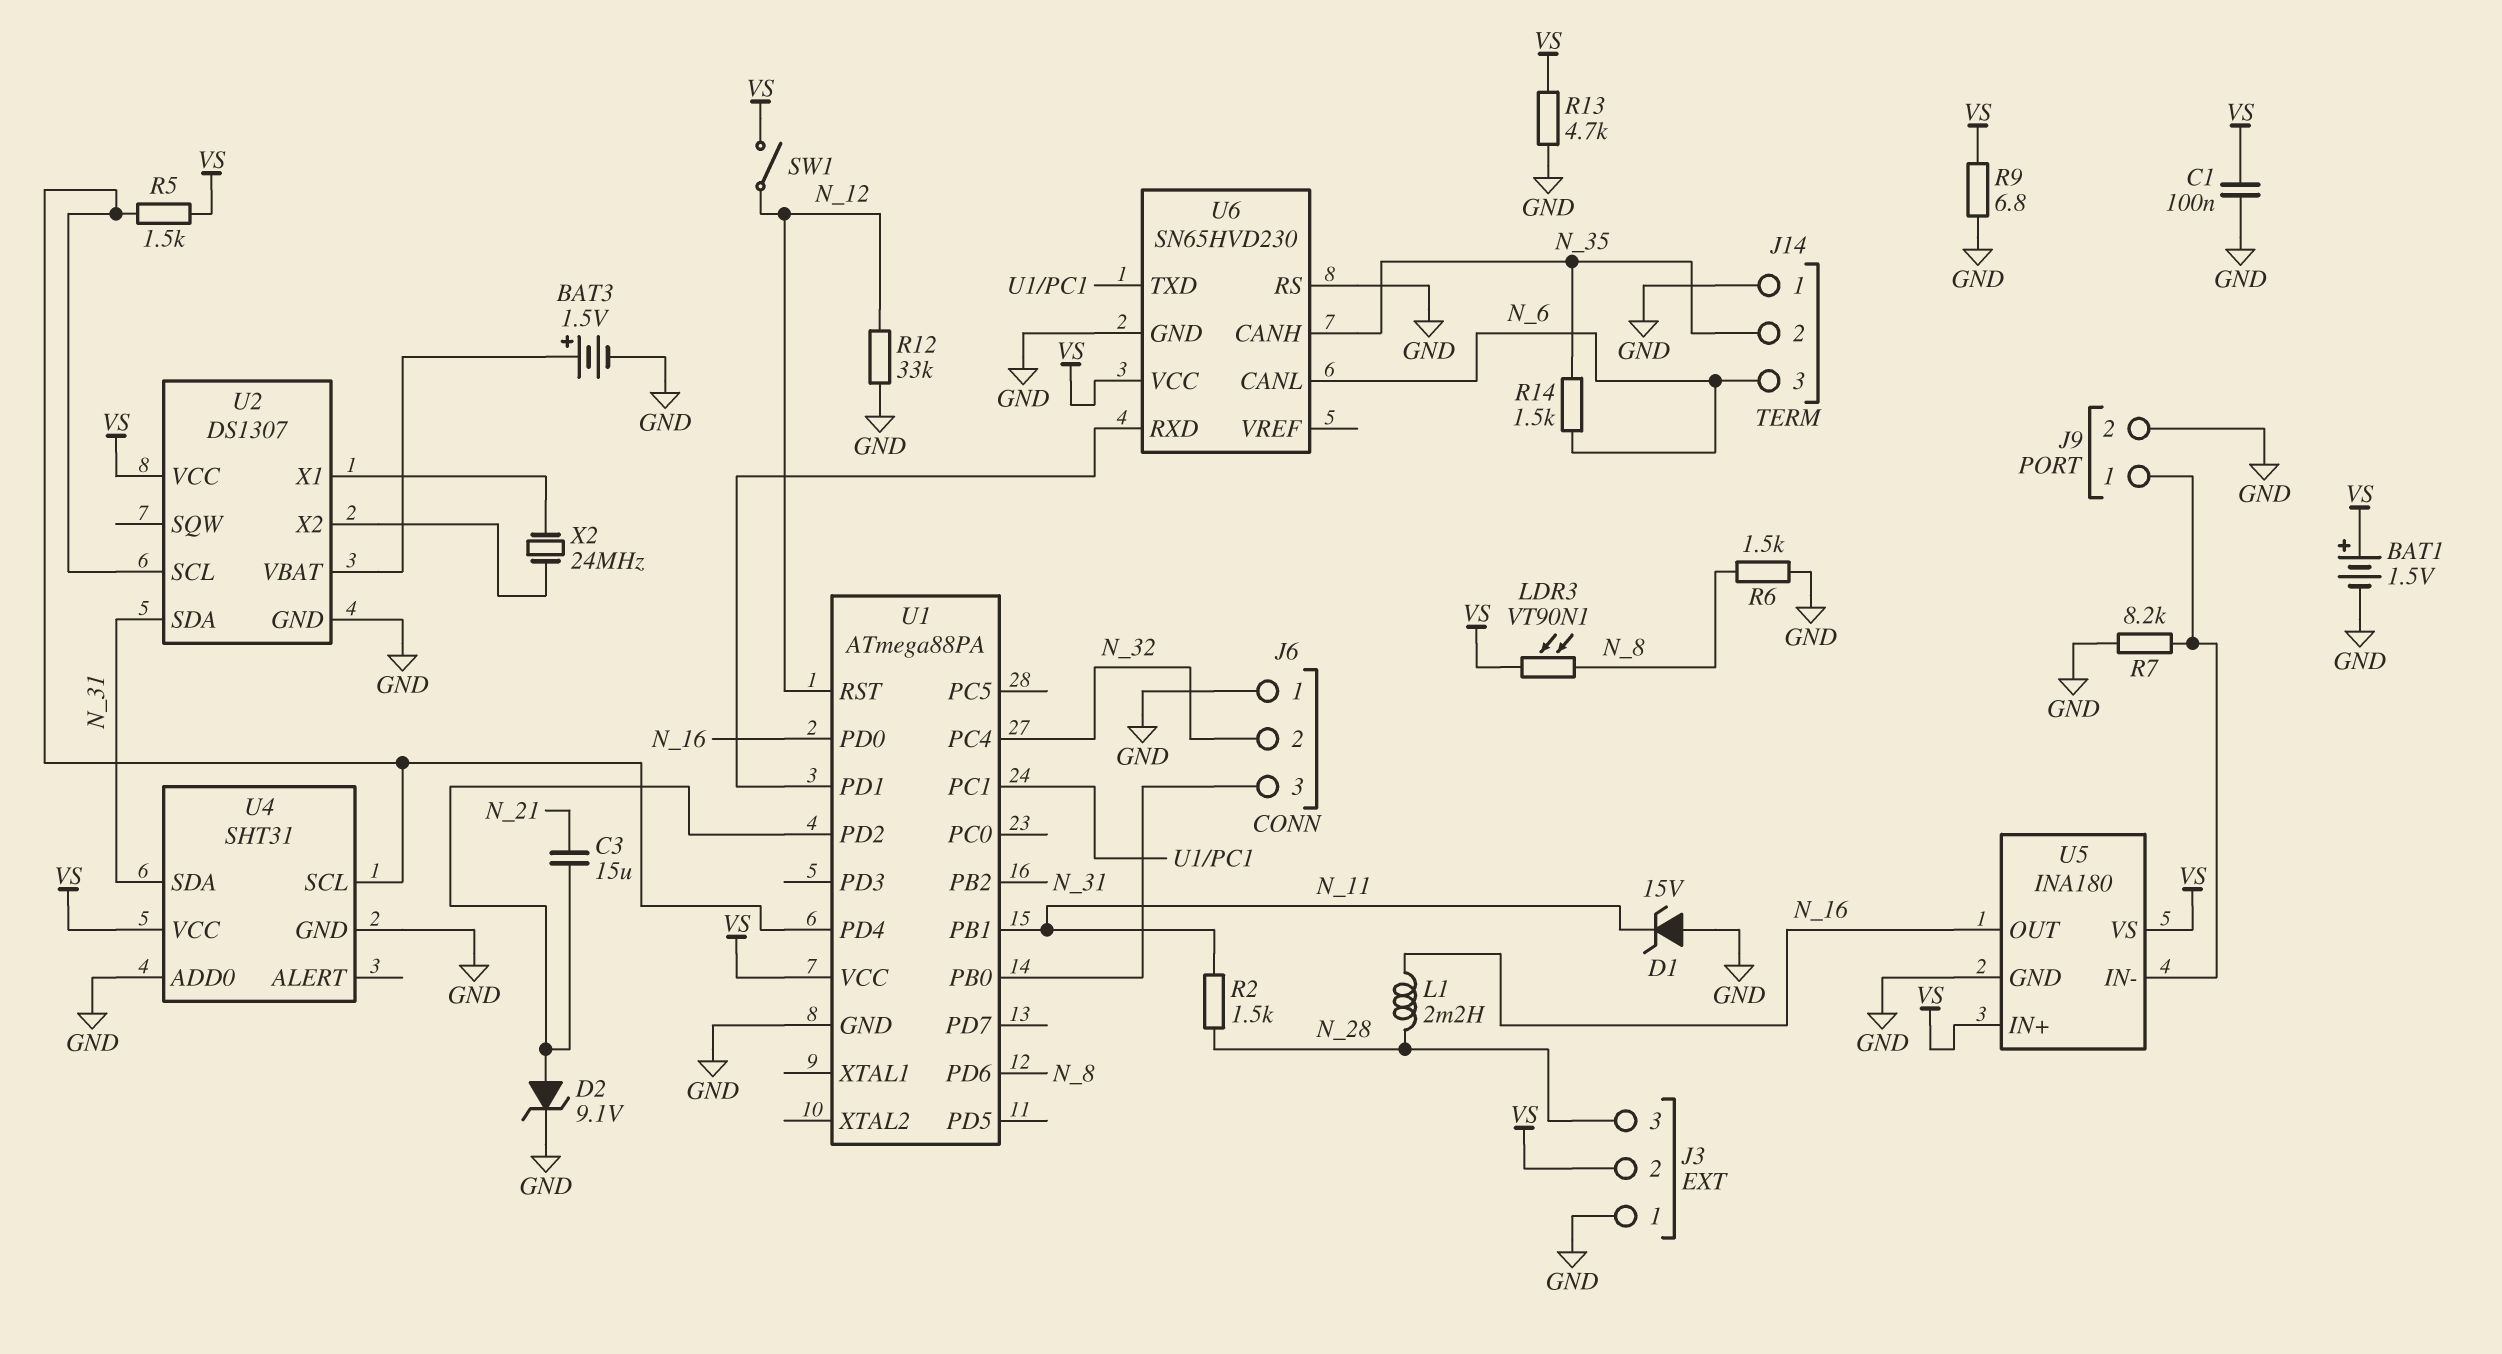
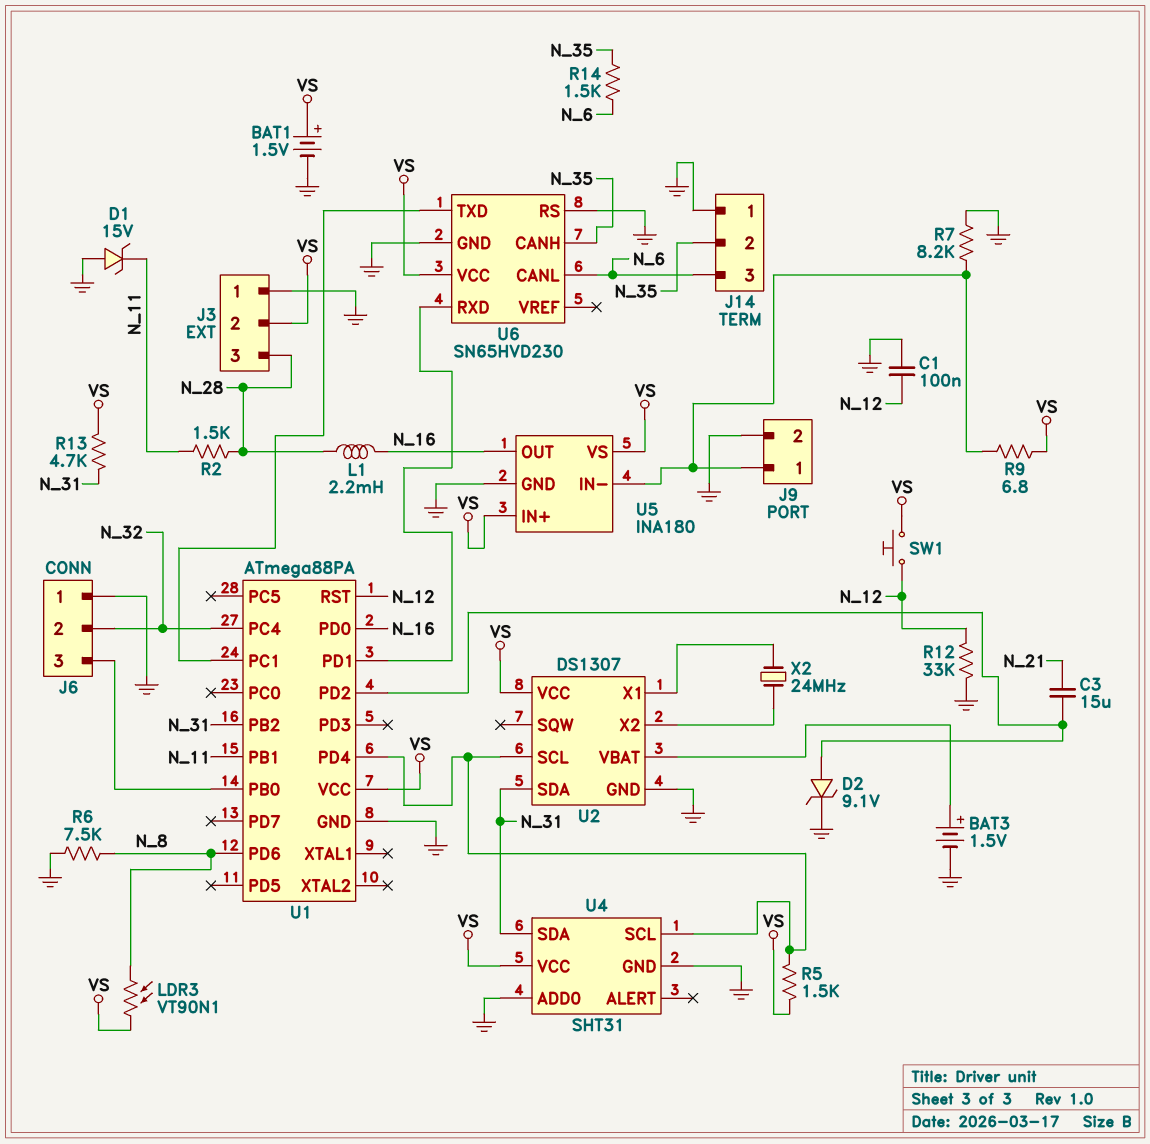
C1: 100nF (GND, VS) -> 100nF (GND, N_12)
R6: 1.5k (GND, N_8) -> 7.5k (GND, N_8)
R9: 6.8 (GND, VS) -> 6.8 (J9/1, VS)
R13: 4.7k (GND, VS) -> 4.7k (N_31, VS)
SW1: switch (N_12, VS) -> button (N_12, VS)

